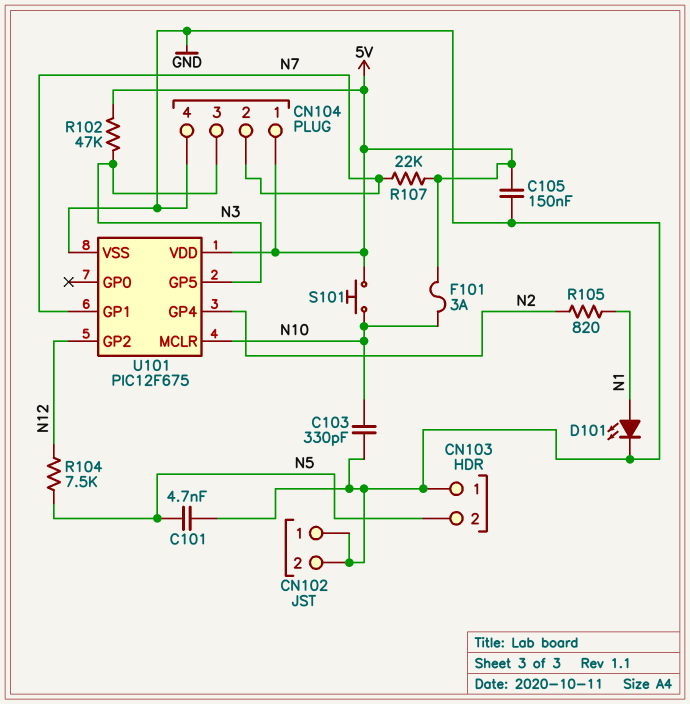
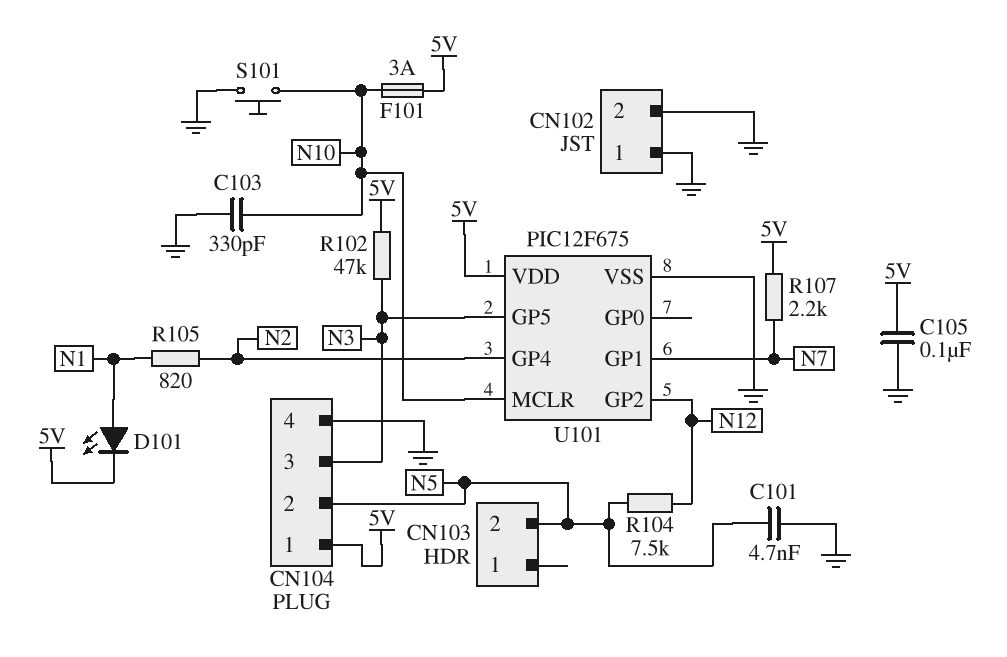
C105: 150nF (5V, GND) -> 100nF (5V, GND)
CN103 pin 1: GND -> none
CN104 pin 2: N7 -> N5
D101: LED (A N1, K GND) -> LED (A N1, K 5V)
R107: 22k (5V, N7) -> 2.2k (5V, N7)
S101: button (5V, N10) -> button (GND, N10)

